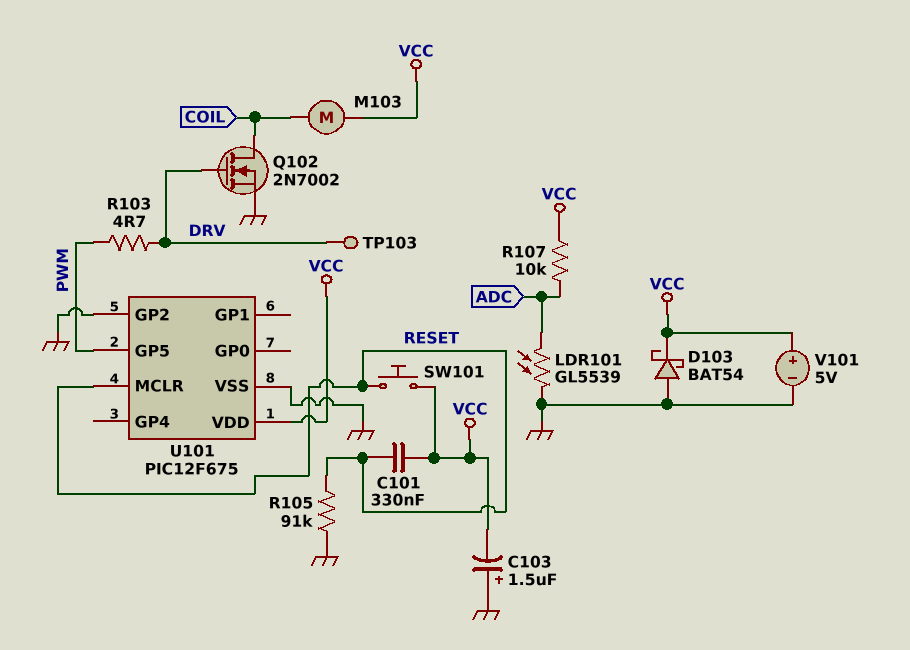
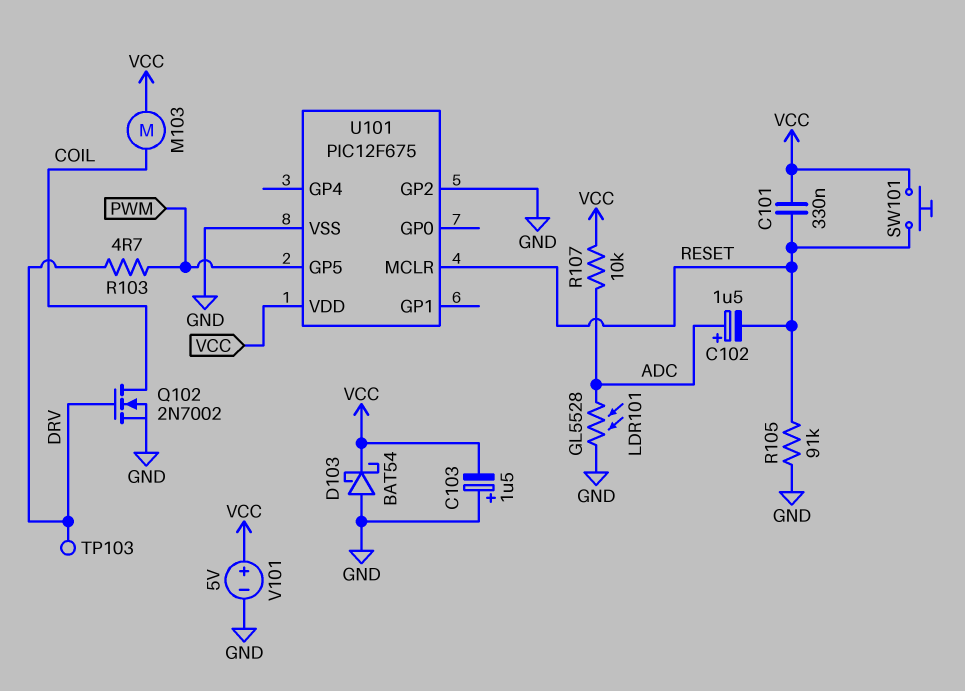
C102: none -> 1.5uF (plus ADC, minus RESET)
LDR101: GL5539 (ADC, GND) -> GL5528 (ADC, GND)

